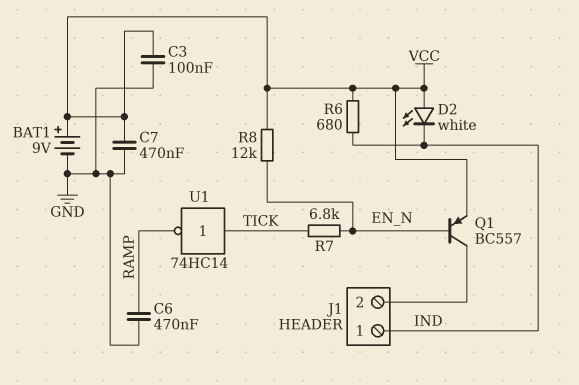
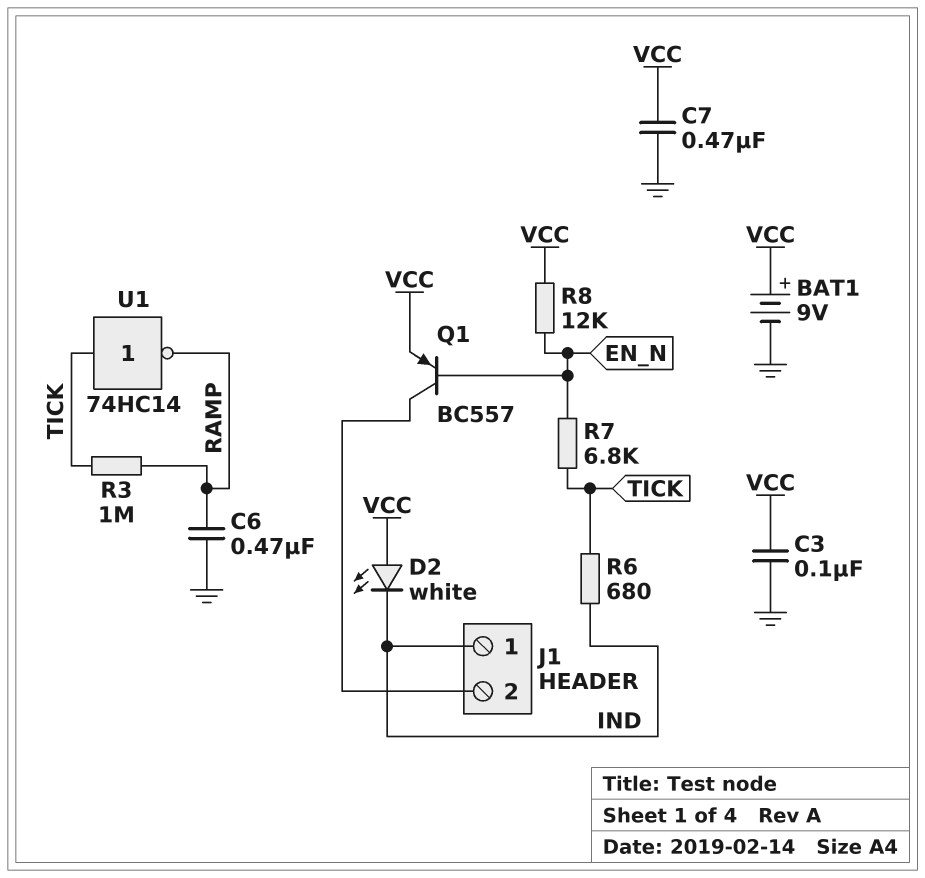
R3: none -> 1M (RAMP, TICK)
R6: 680 (IND, VCC) -> 680 (IND, TICK)

